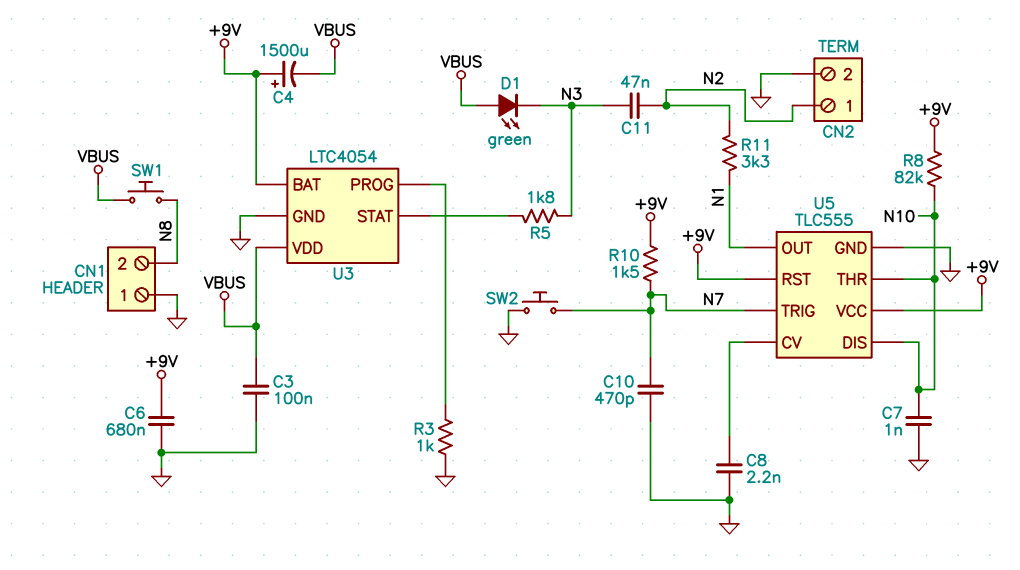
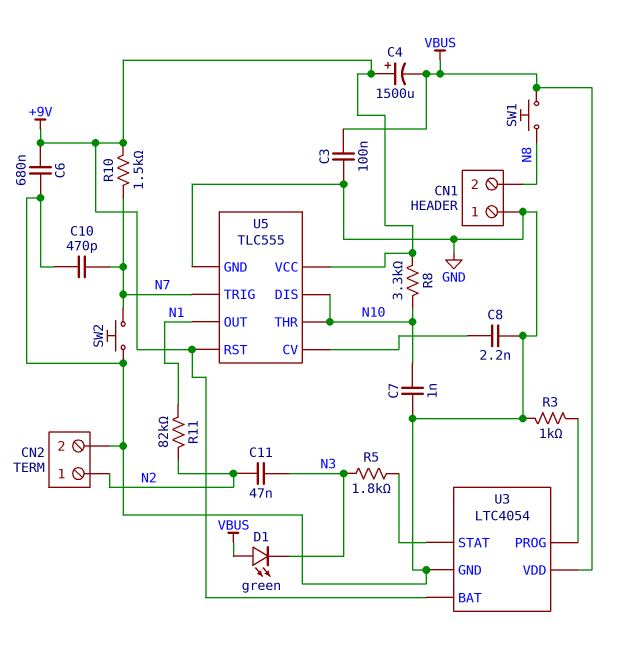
R8: 82k (+9V, N10) -> 3.3k (+9V, N10)
R11: 3.3k (N1, N2) -> 82k (N1, N2)

